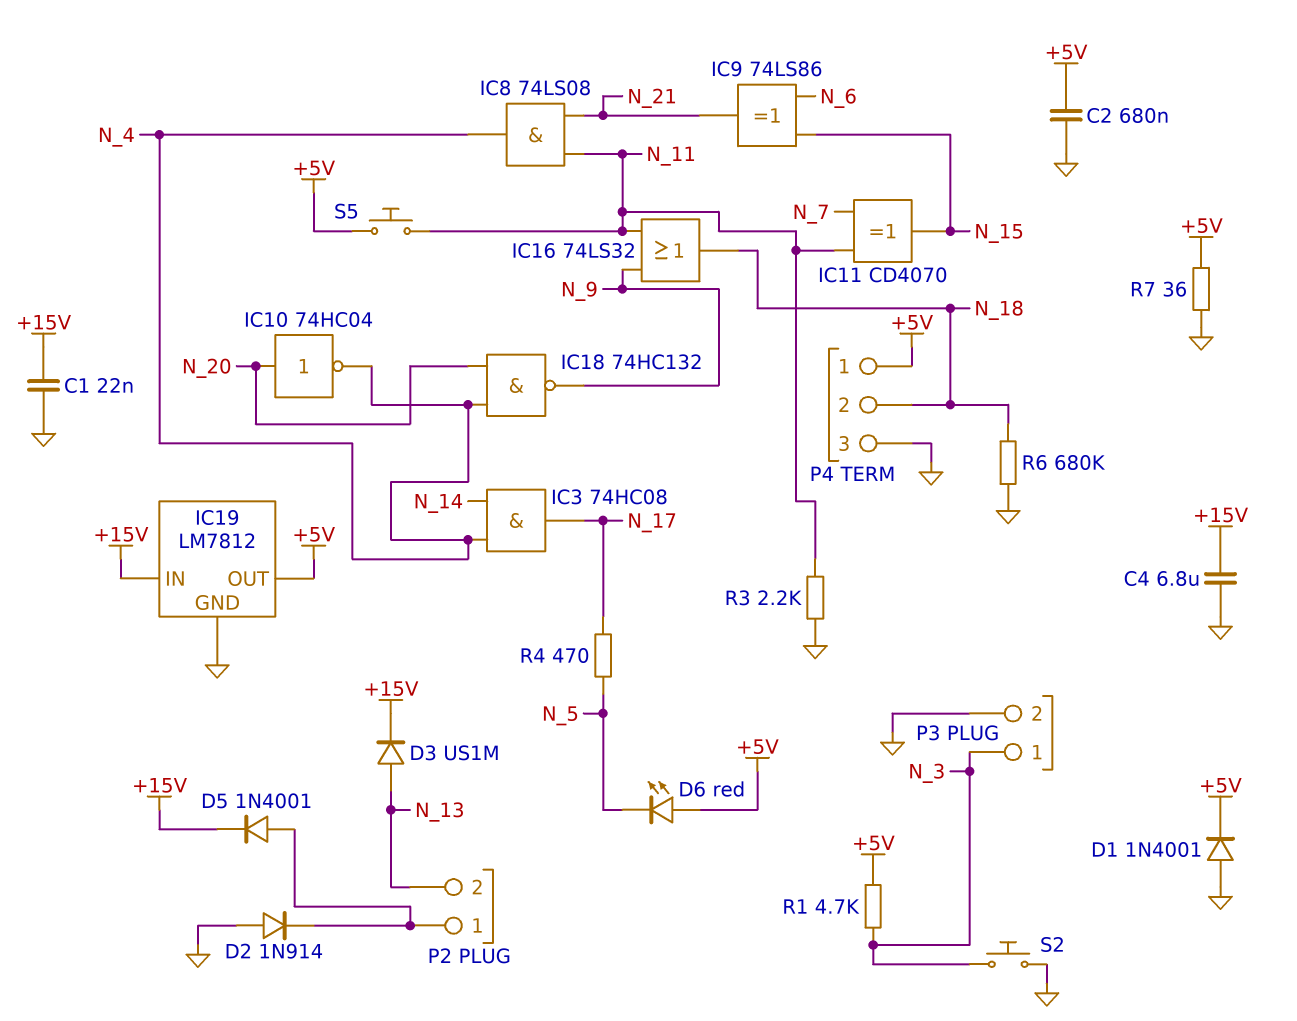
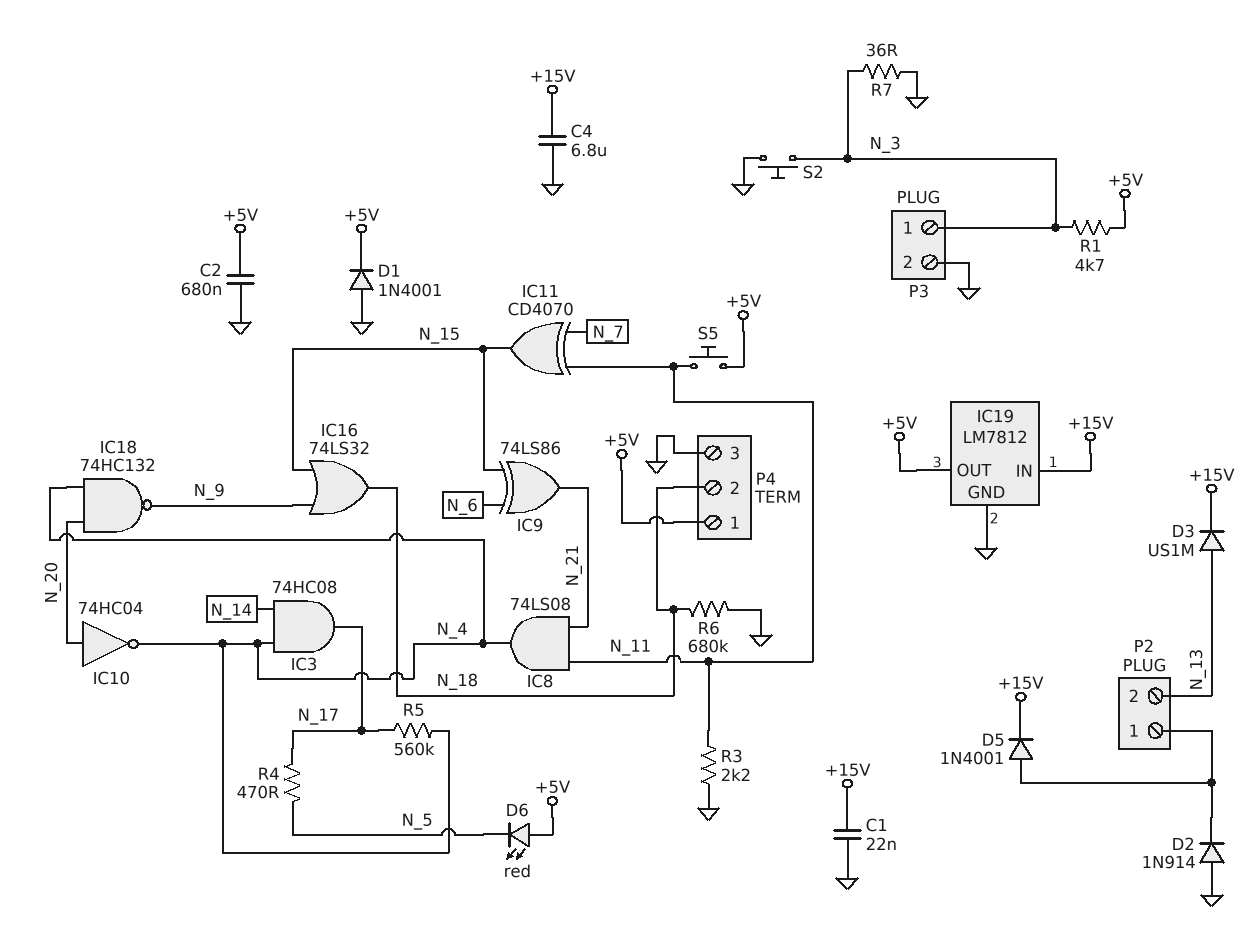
IC16: OR 74LS32 (in N_9, in N_11, out N_18) -> OR 74LS32 (in N_9, in N_15, out N_18)
R5: none -> 560k (N_4, N_17)
R7: 36 (+5V, GND) -> 36 (GND, N_3)

